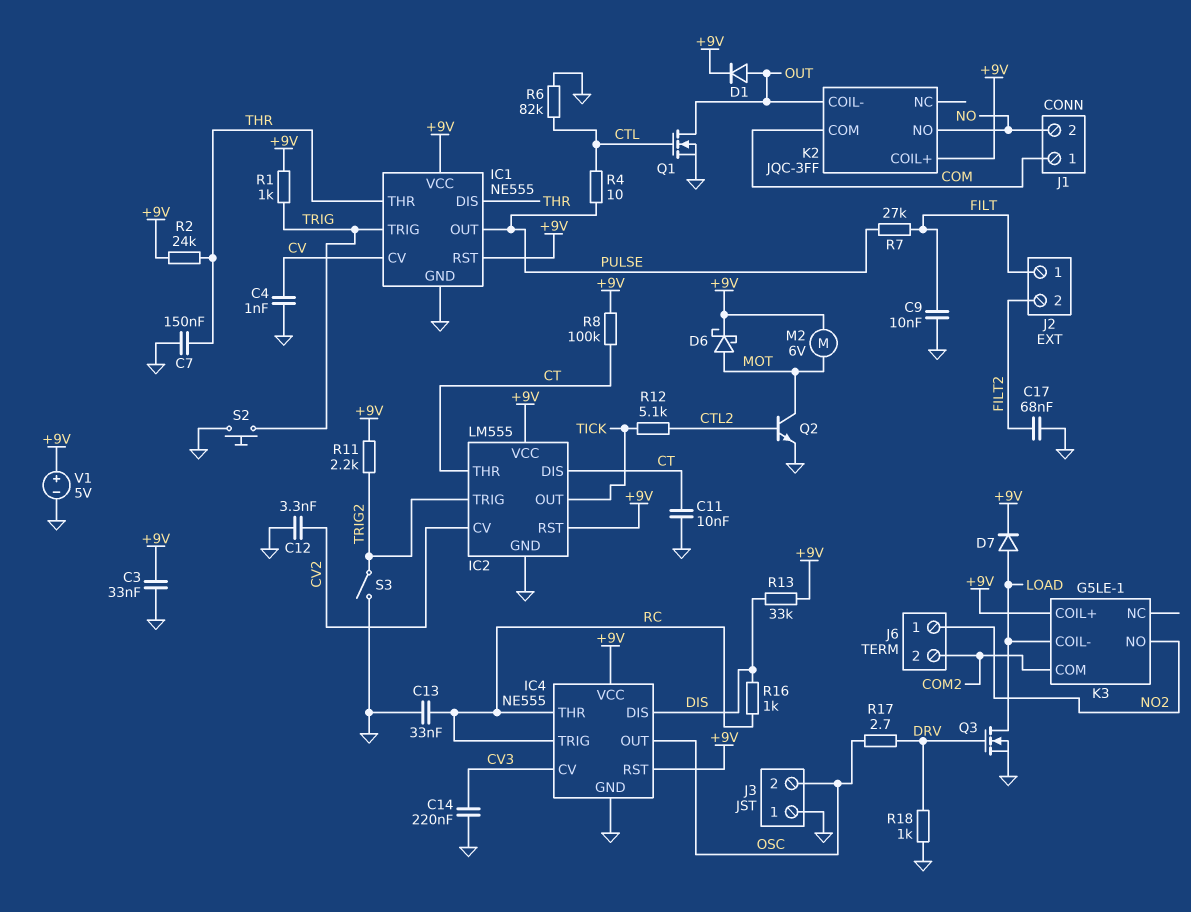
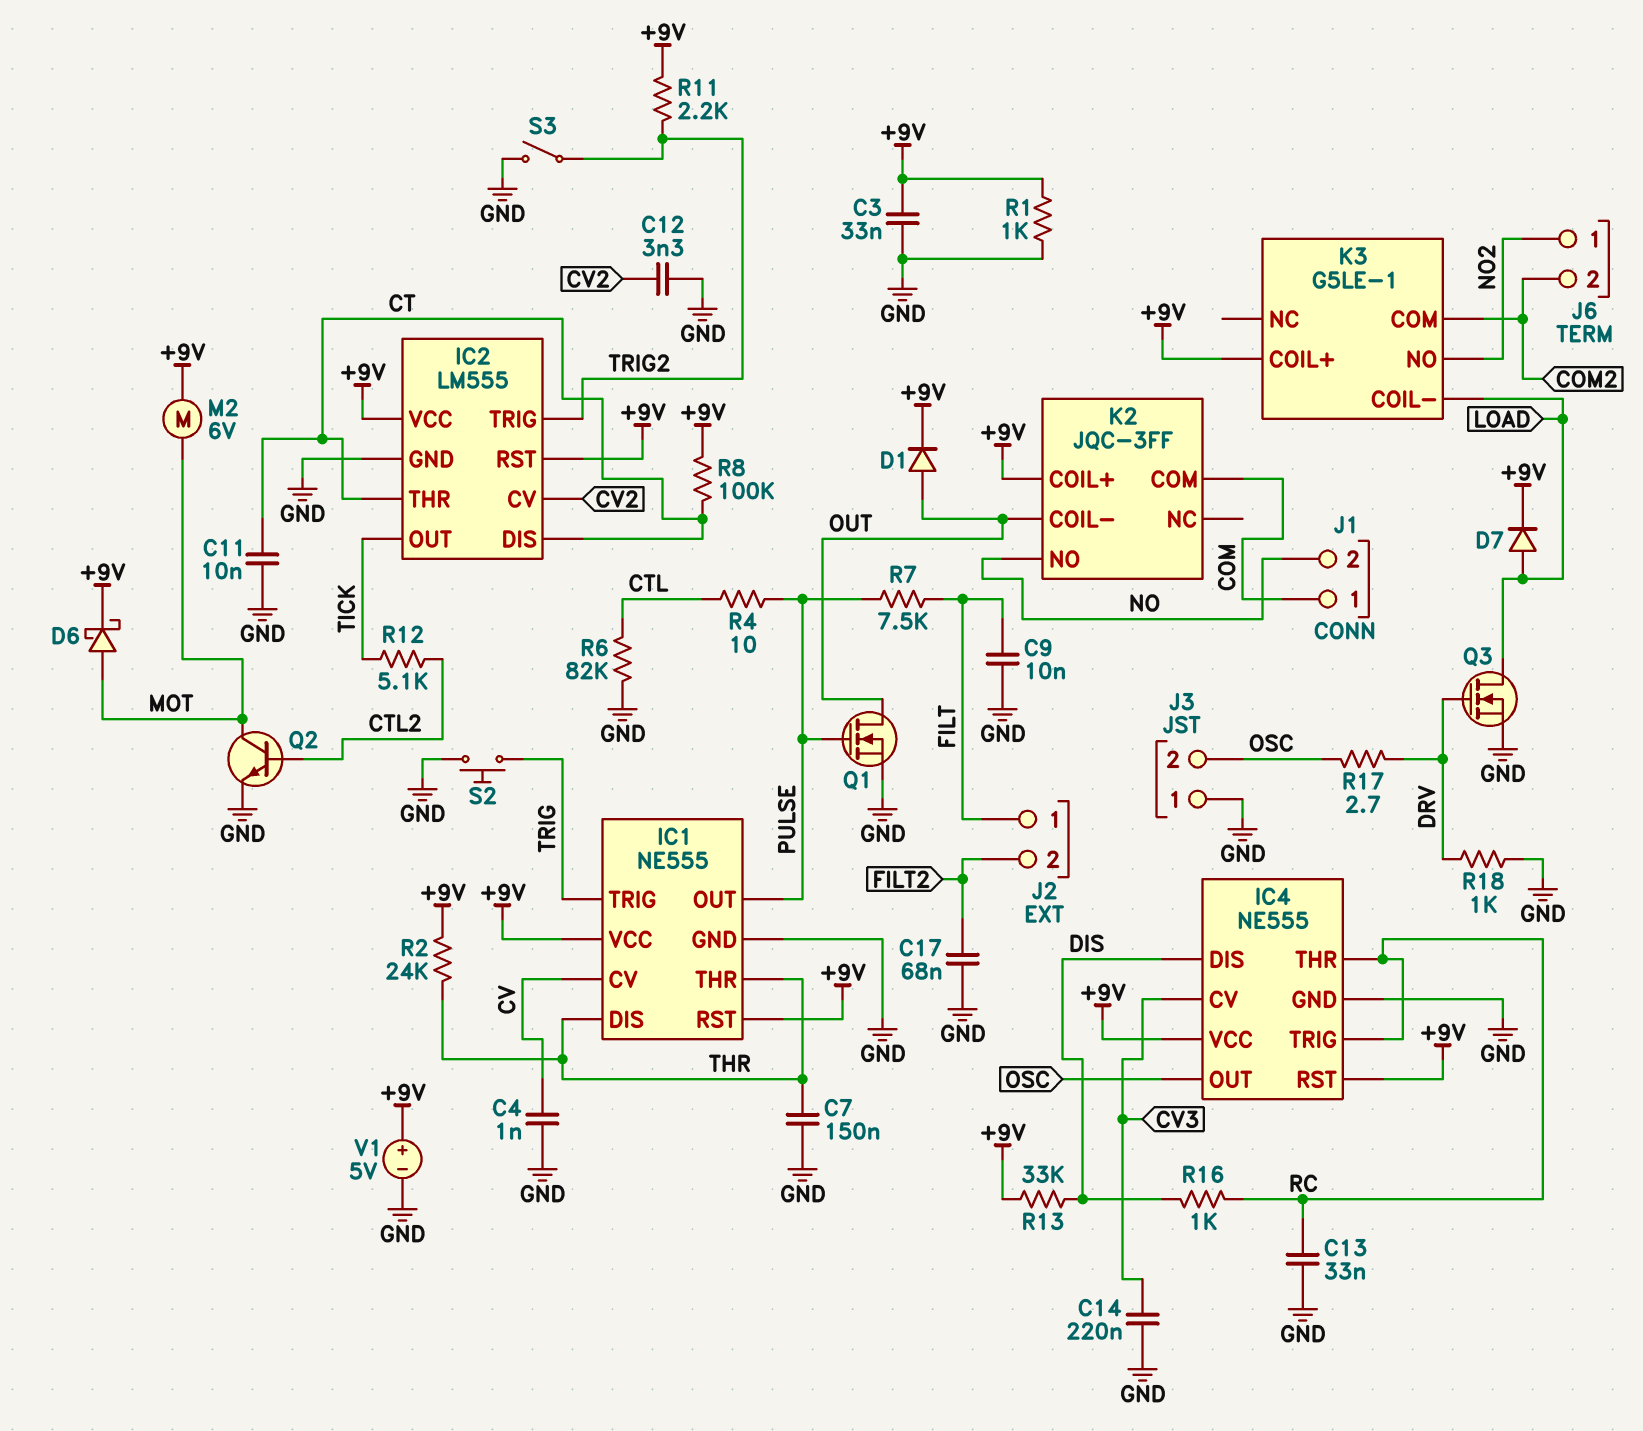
Q1: NMOS (G CTL, D OUT, S GND) -> NMOS (G PULSE, D OUT, S GND)
R1: 1k (+9V, TRIG) -> 1k (+9V, GND)
R7: 27k (FILT, PULSE) -> 7.5k (FILT, PULSE)

